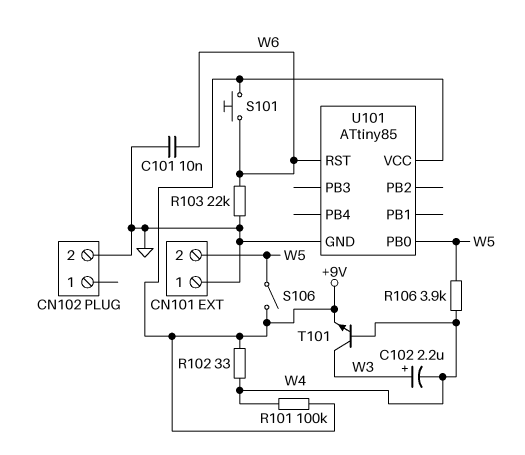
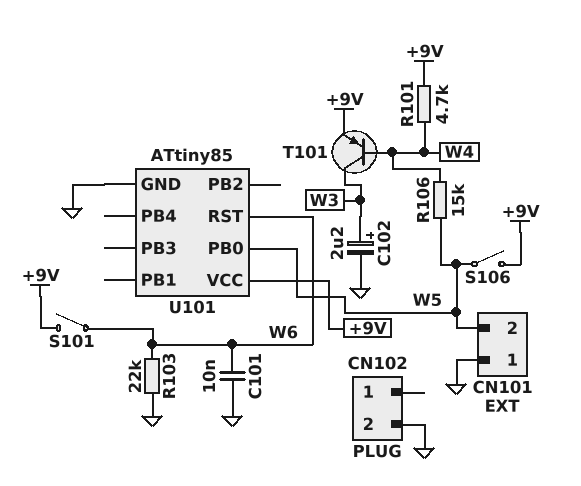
C102: 2.2uF (plus W3, minus W4) -> 2.2uF (plus W3, minus GND)
R101: 100k (+9V, W4) -> 4.7k (+9V, W4)
R102: 33 (+9V, W4) -> none
R106: 3.9k (W4, W5) -> 15k (W4, W5)
S101: button (+9V, W6) -> switch (+9V, W6)
T101: NPN (B W4, C W3, E +9V) -> PNP (B W4, C W3, E +9V)

